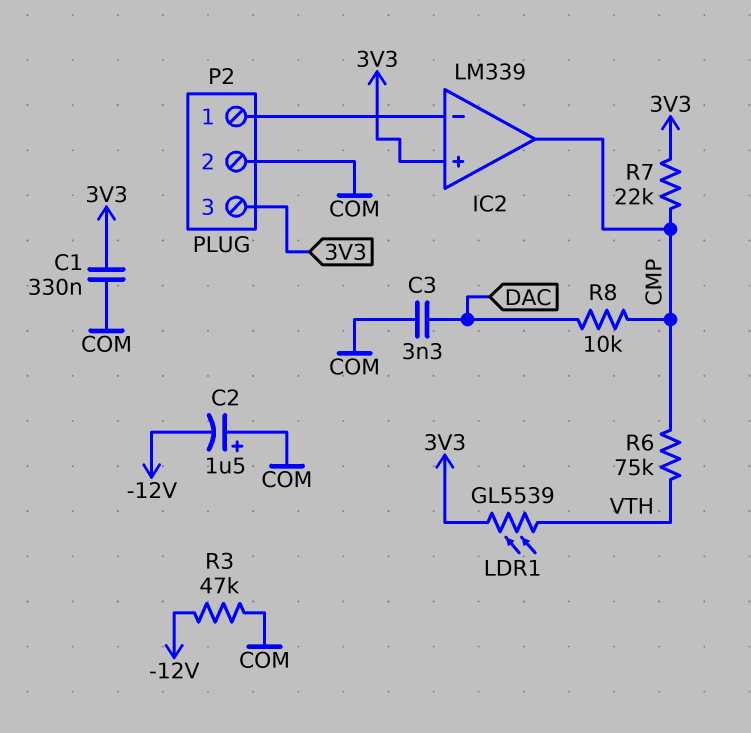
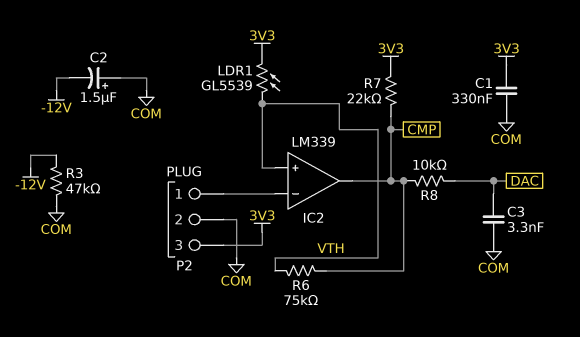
IC2 pin in+: 3V3 -> VTH

